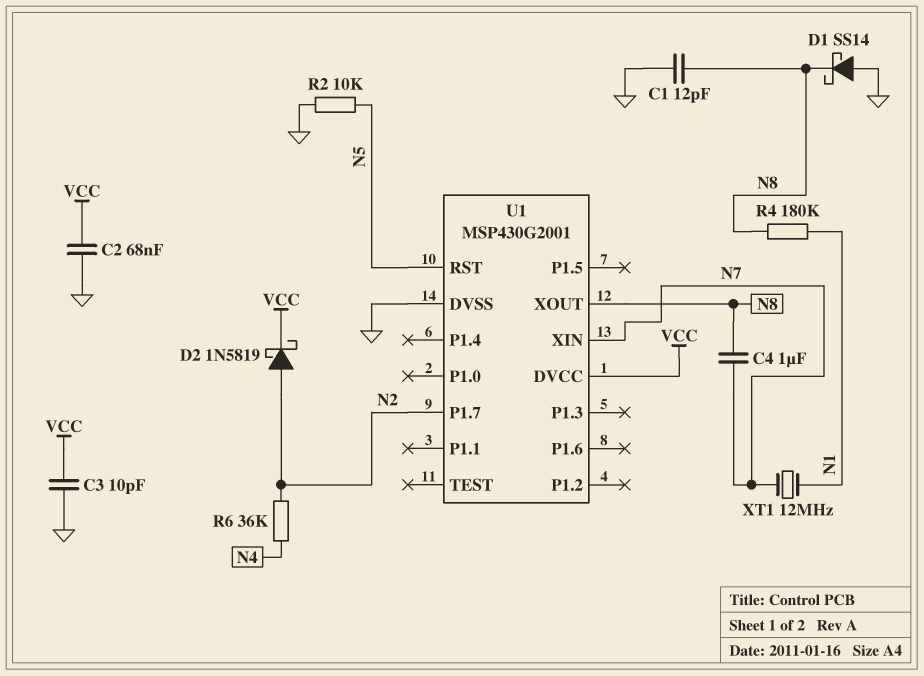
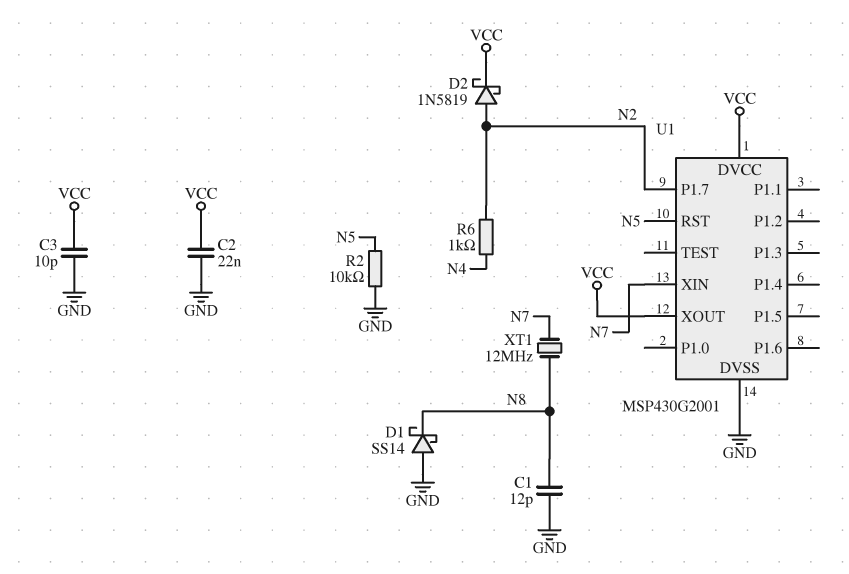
C2: 68nF (GND, VCC) -> 22nF (GND, VCC)
C4: 1uF (N7, N8) -> none
R4: 180k (N1, N8) -> none
R6: 36k (N2, N4) -> 1k (N2, N4)
U1 pin XOUT: N8 -> VCC
XT1: 12MHz (N1, N7) -> 12MHz (N7, N8)

